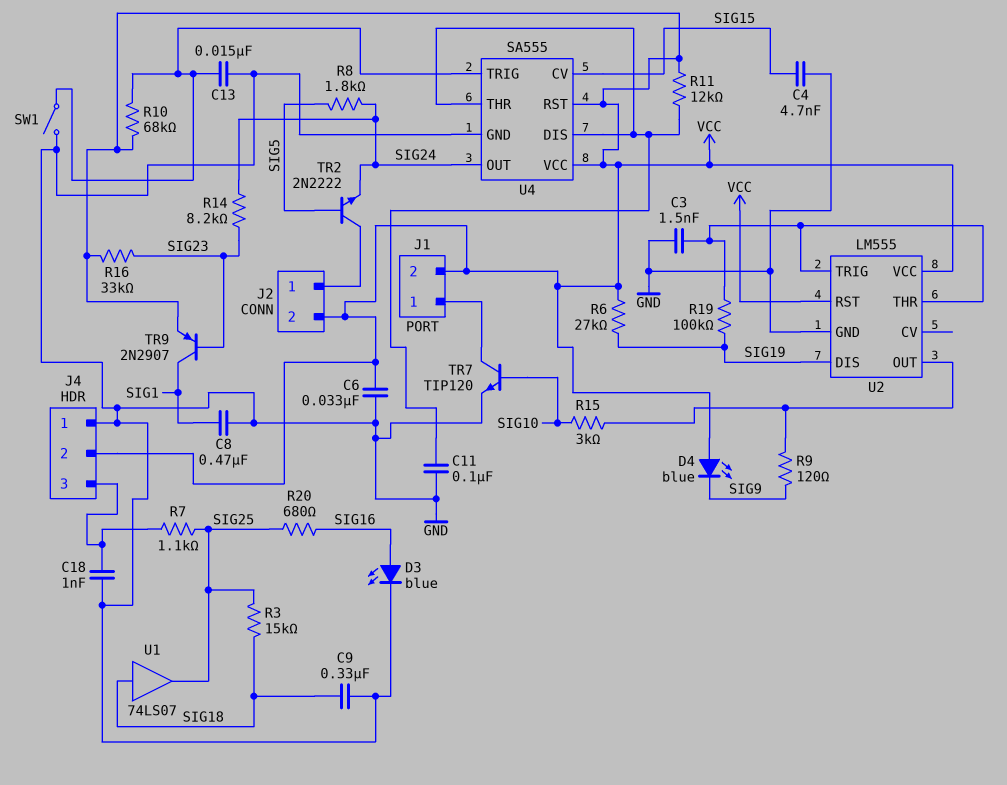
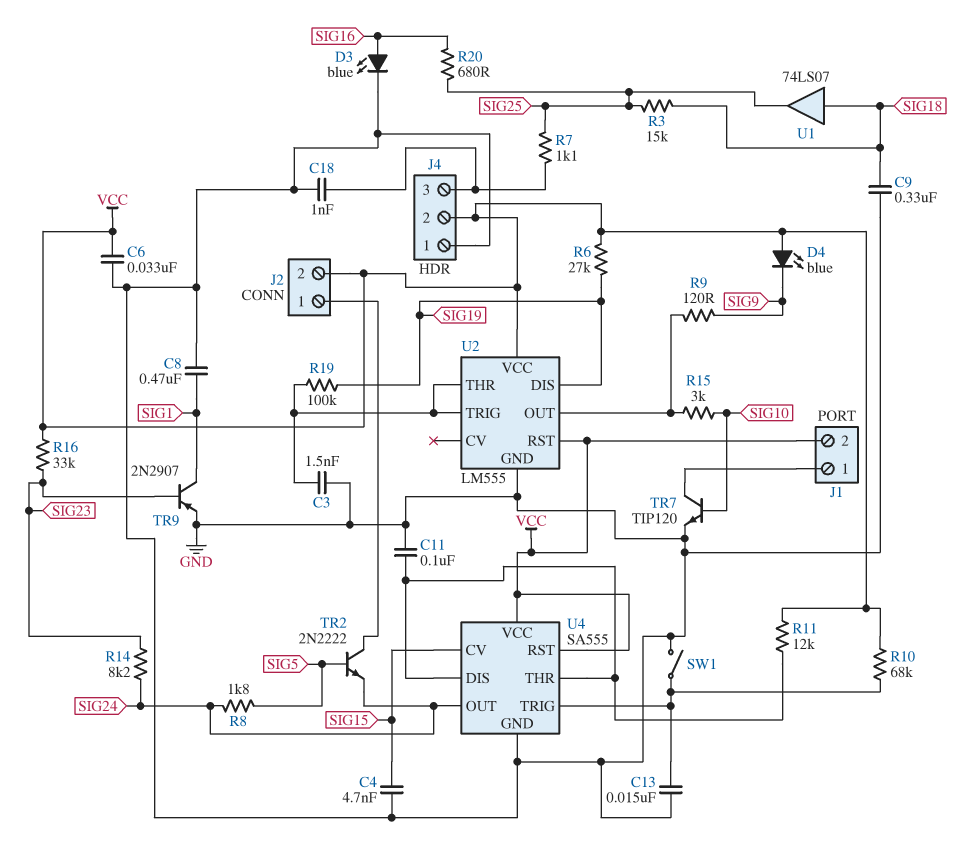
TR9: PNP 2N2907 (B SIG23, C SIG1, E VCC) -> PNP 2N2907 (B SIG23, C SIG1, E GND)

